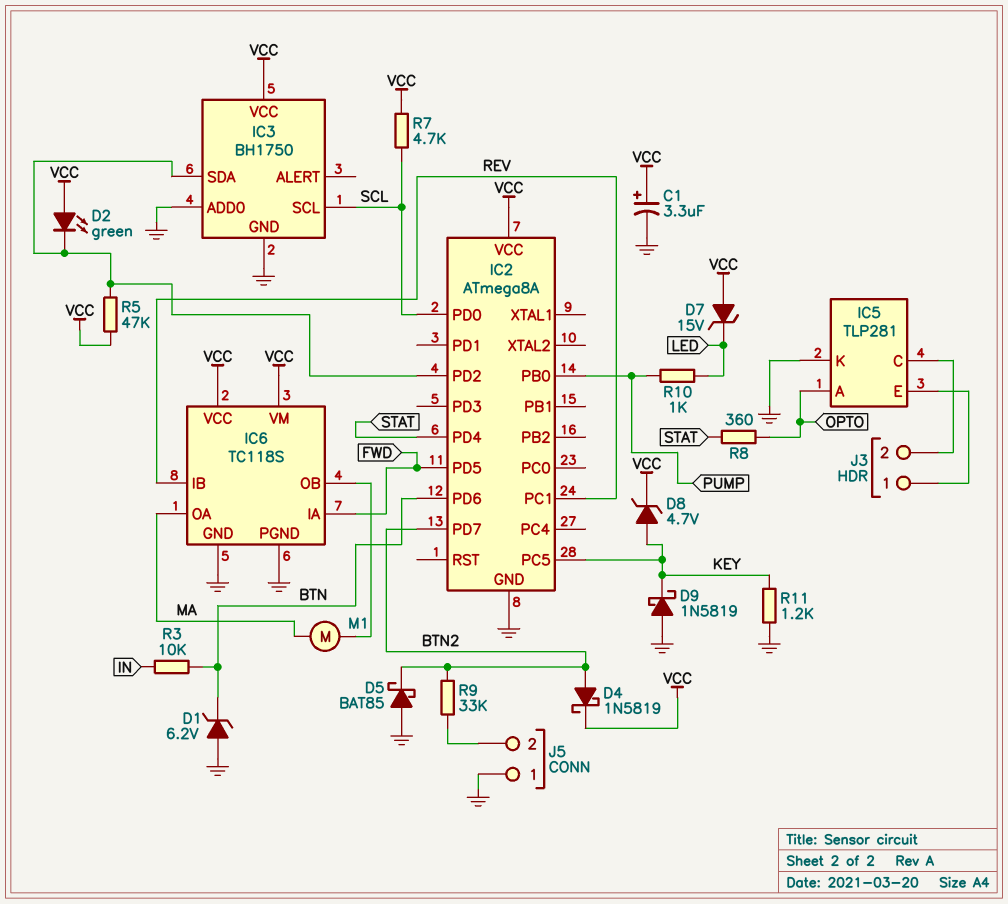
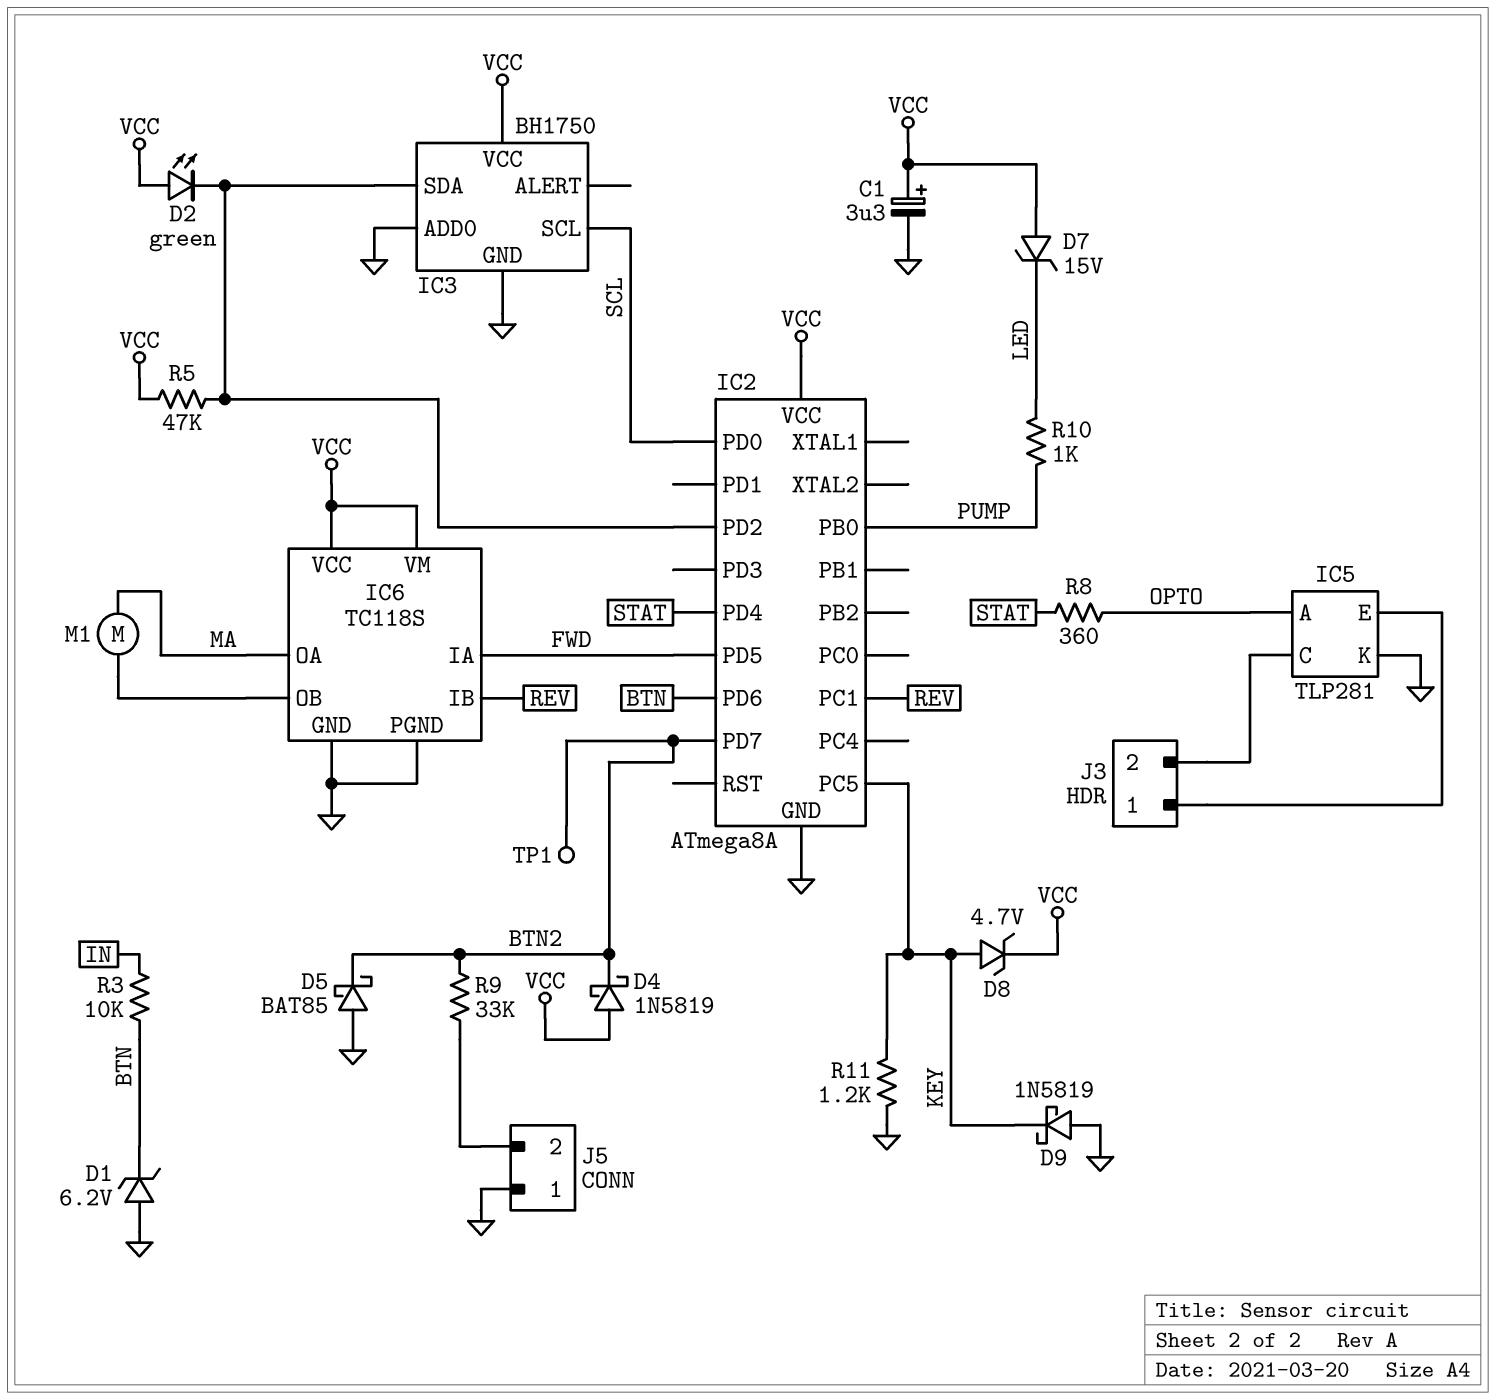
D4: schottky 1N5819 (A BTN2, K VCC) -> schottky 1N5819 (A VCC, K BTN2)
R7: 4.7k (SCL, VCC) -> none
TP1: none -> test point (BTN2)

